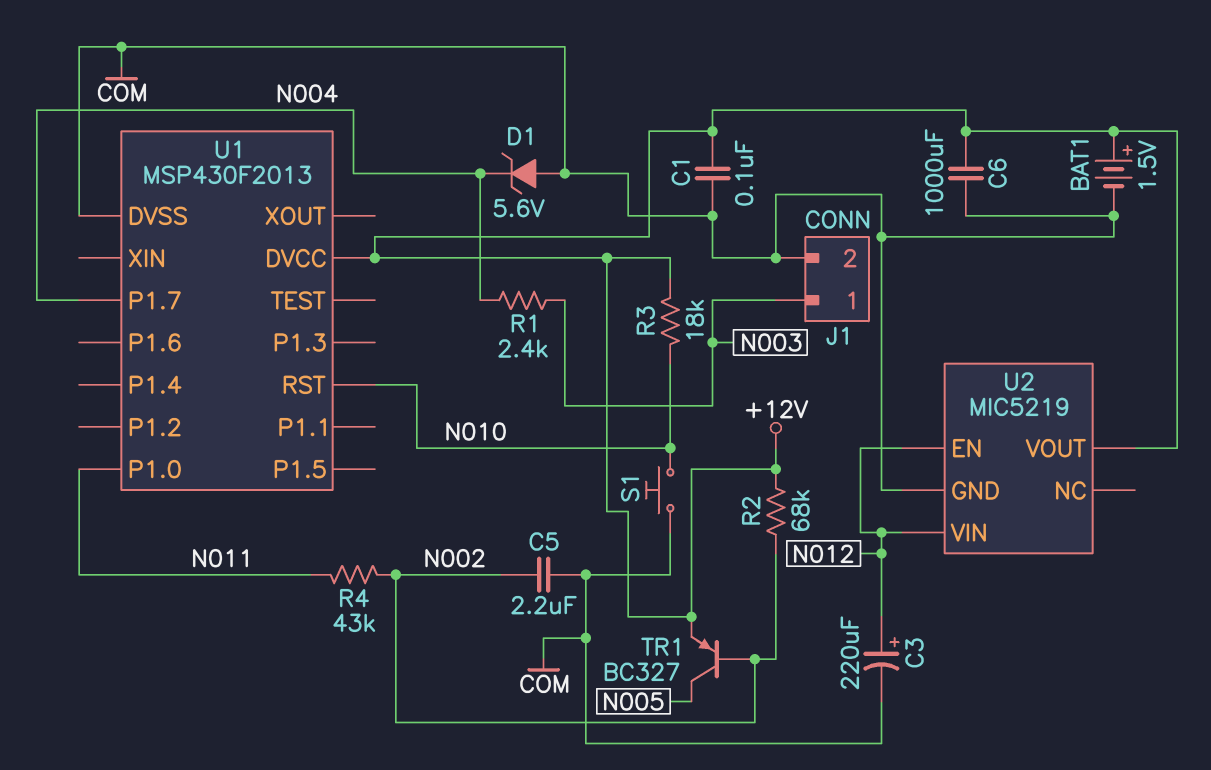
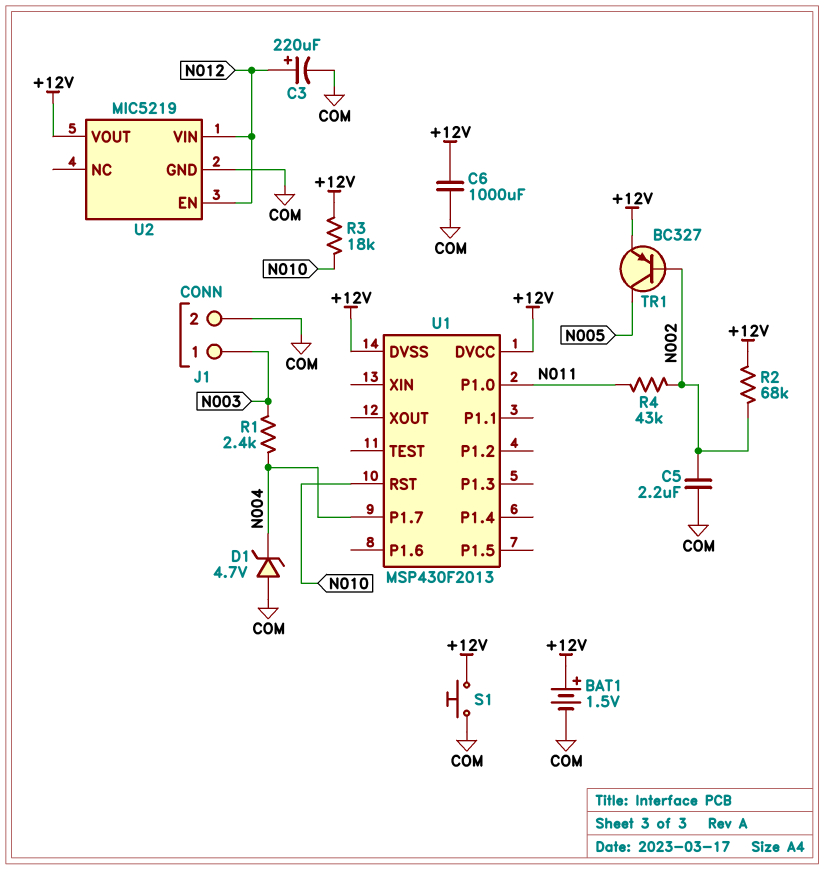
C1: 100nF (+12V, COM) -> none
D1: zener 5.6V (A COM, K N004) -> zener 4.7V (A COM, K N004)
S1: button (COM, N010) -> button (+12V, COM)
U1 pin DVSS: COM -> +12V

